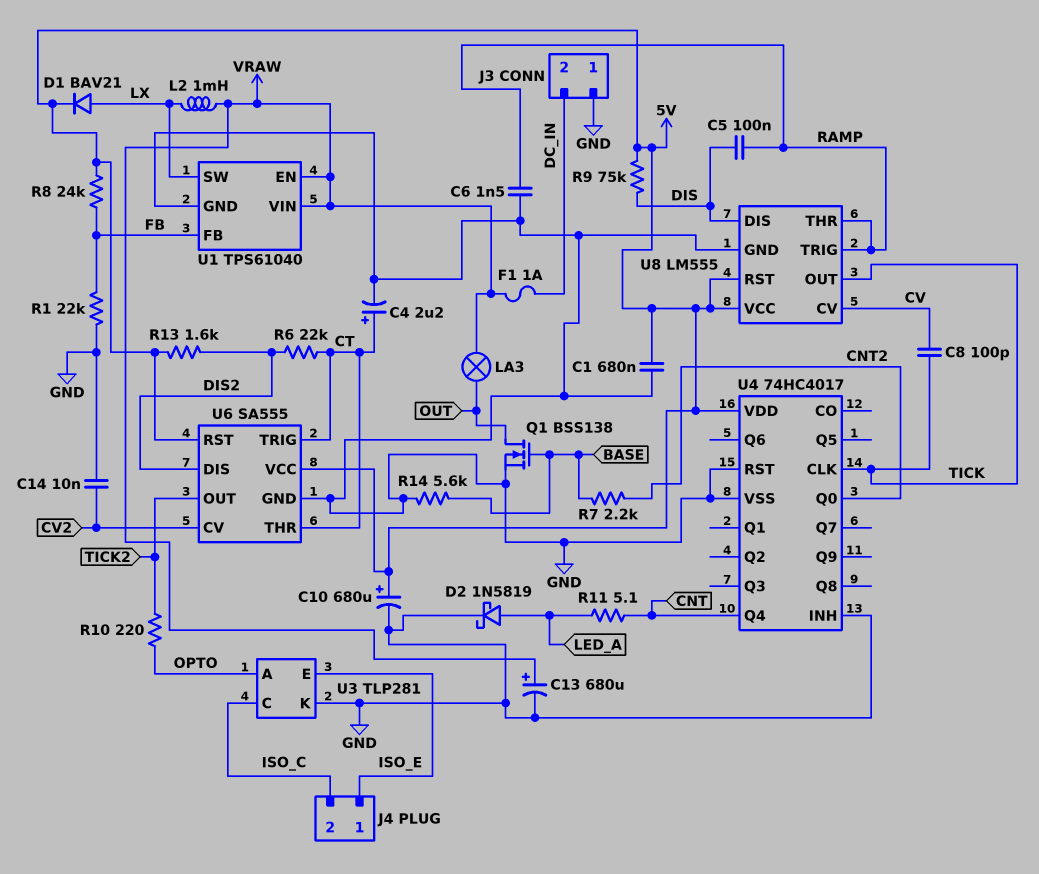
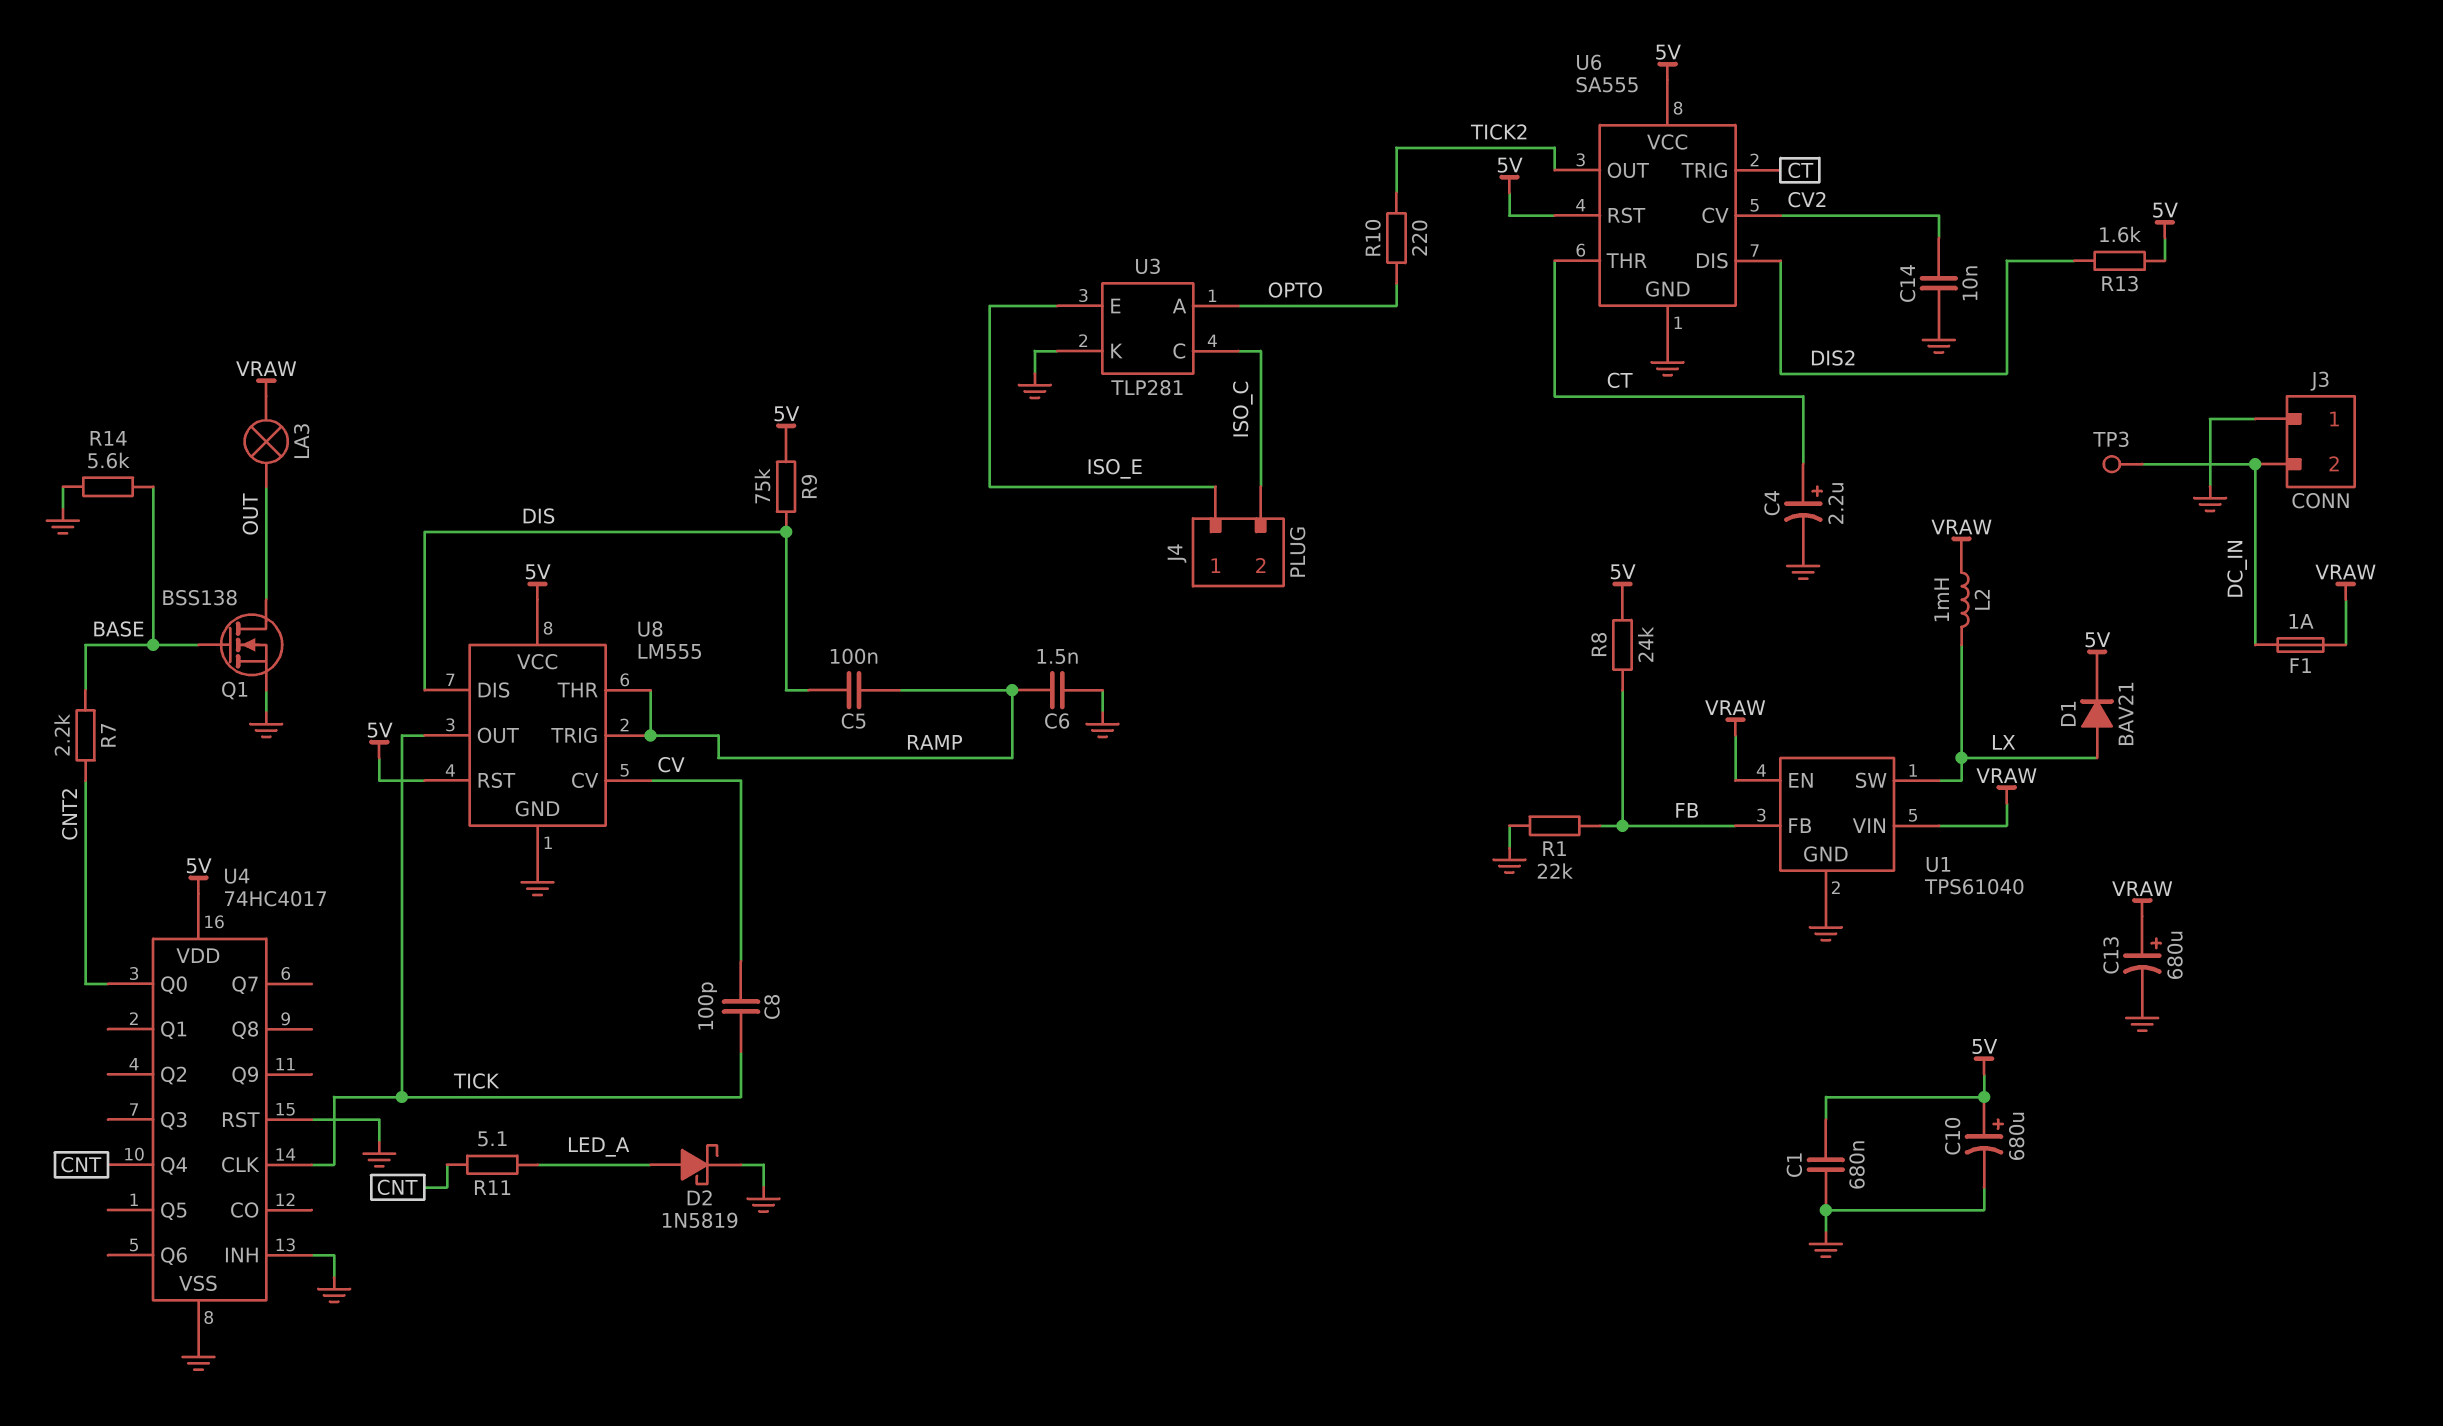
R6: 22k (CT, DIS2) -> none
TP3: none -> test point (DC_IN)

